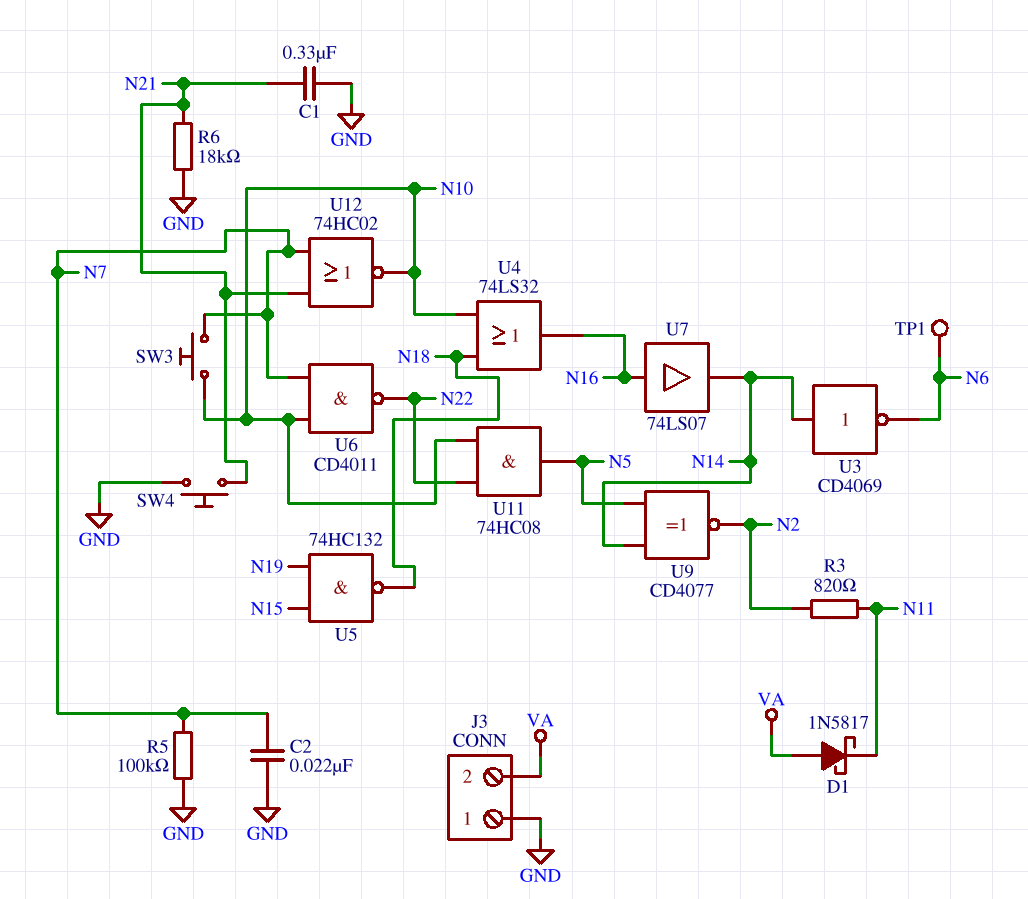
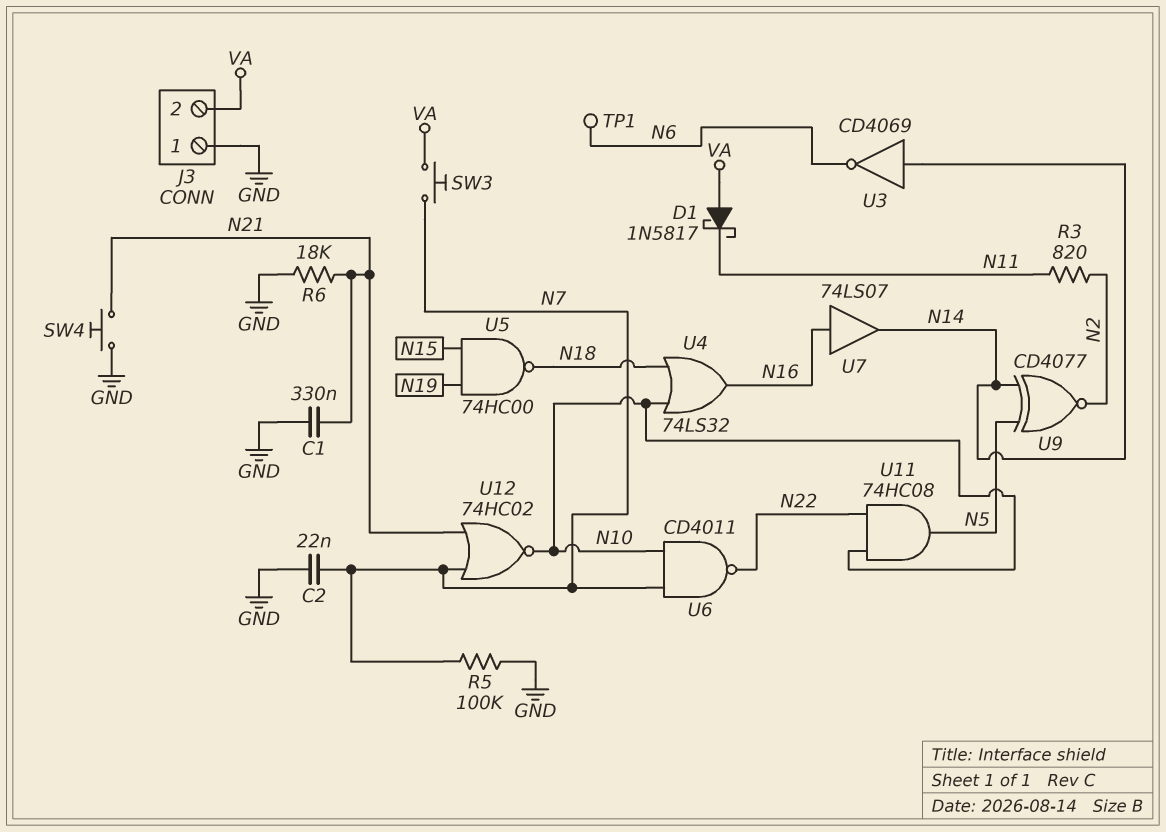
SW3: button (N7, N10) -> button (N7, VA)
U5: NAND 74HC132 (in N15, in N19, out N18) -> NAND 74HC00 (in N15, in N19, out N18)

